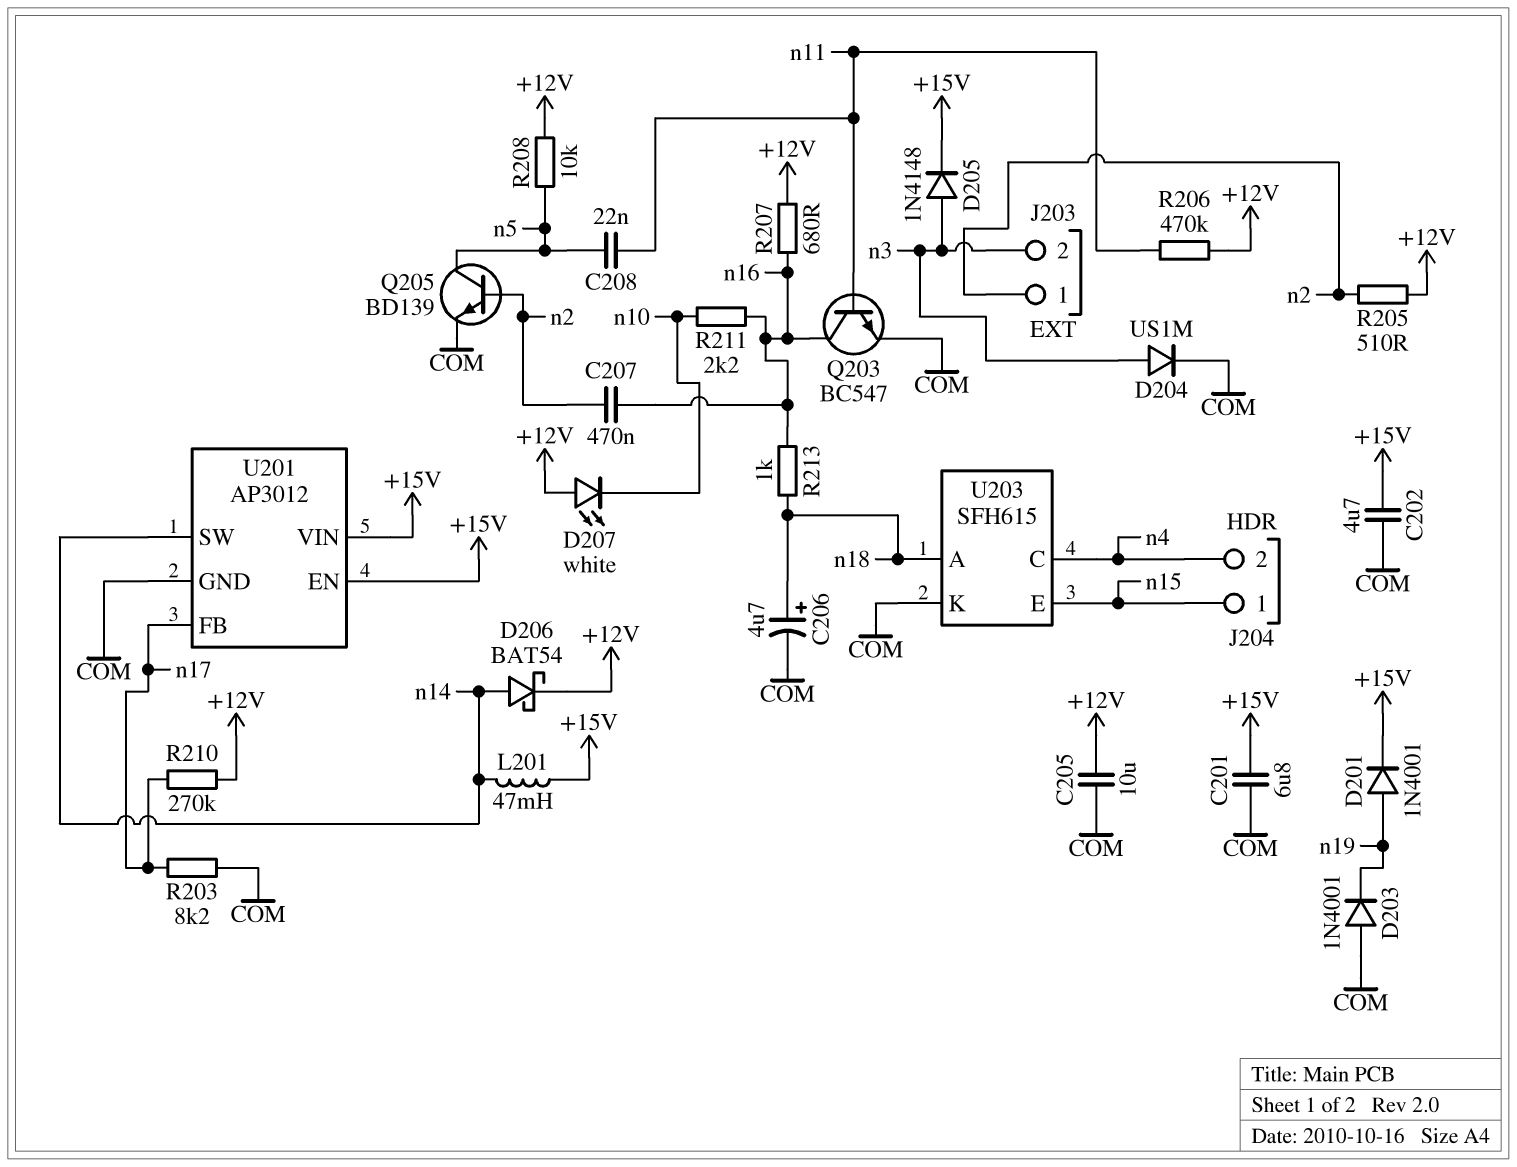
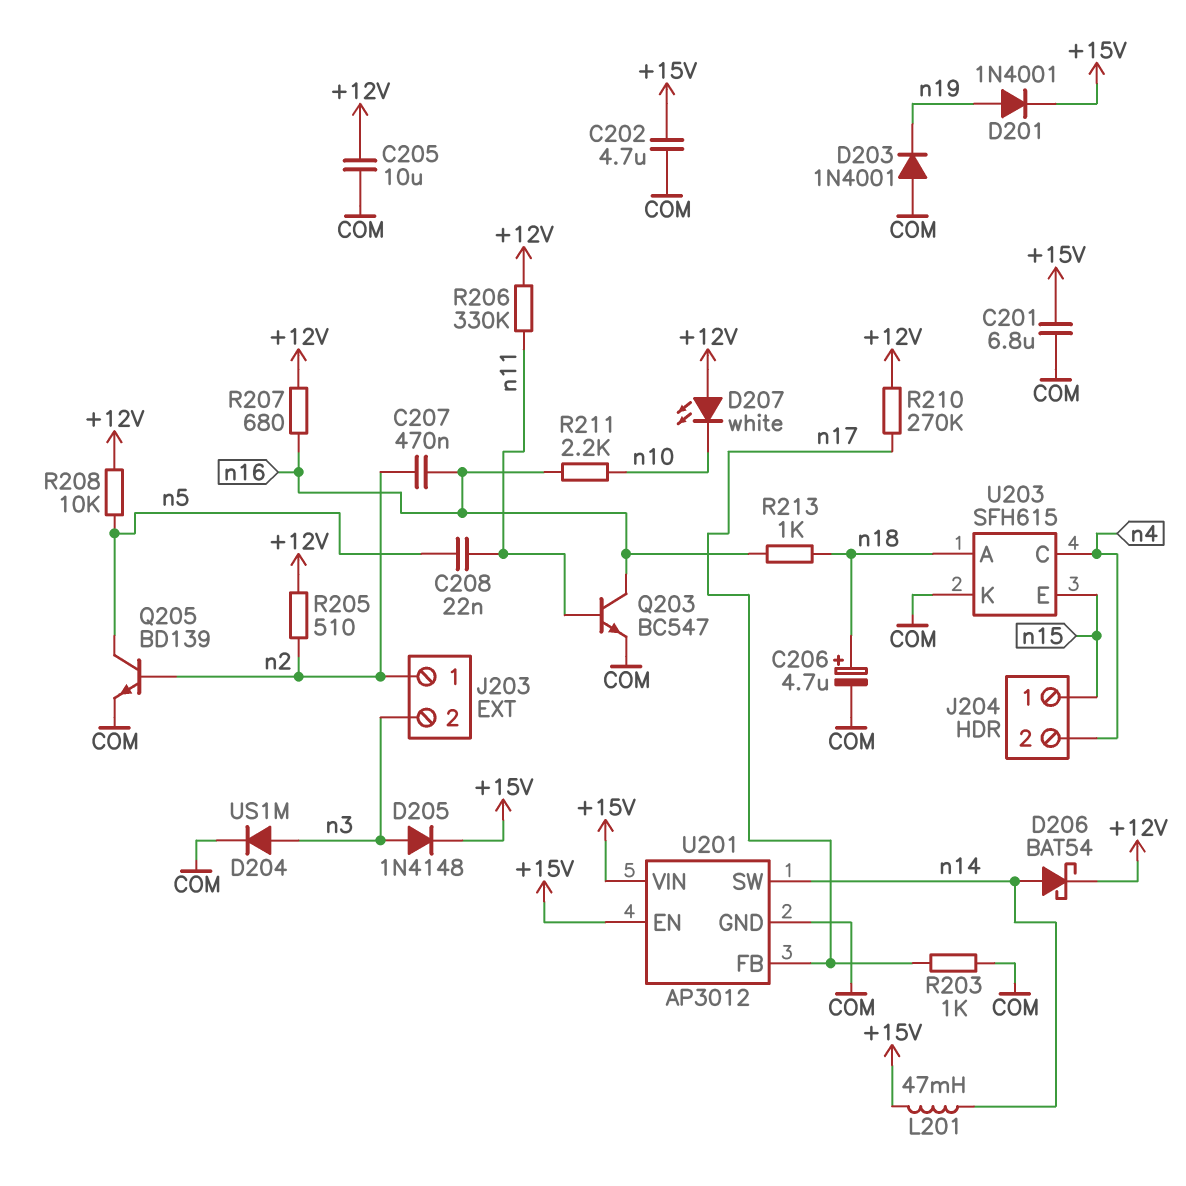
R203: 8.2k (COM, n17) -> 1k (COM, n17)
R206: 470k (+12V, n11) -> 330k (+12V, n11)

